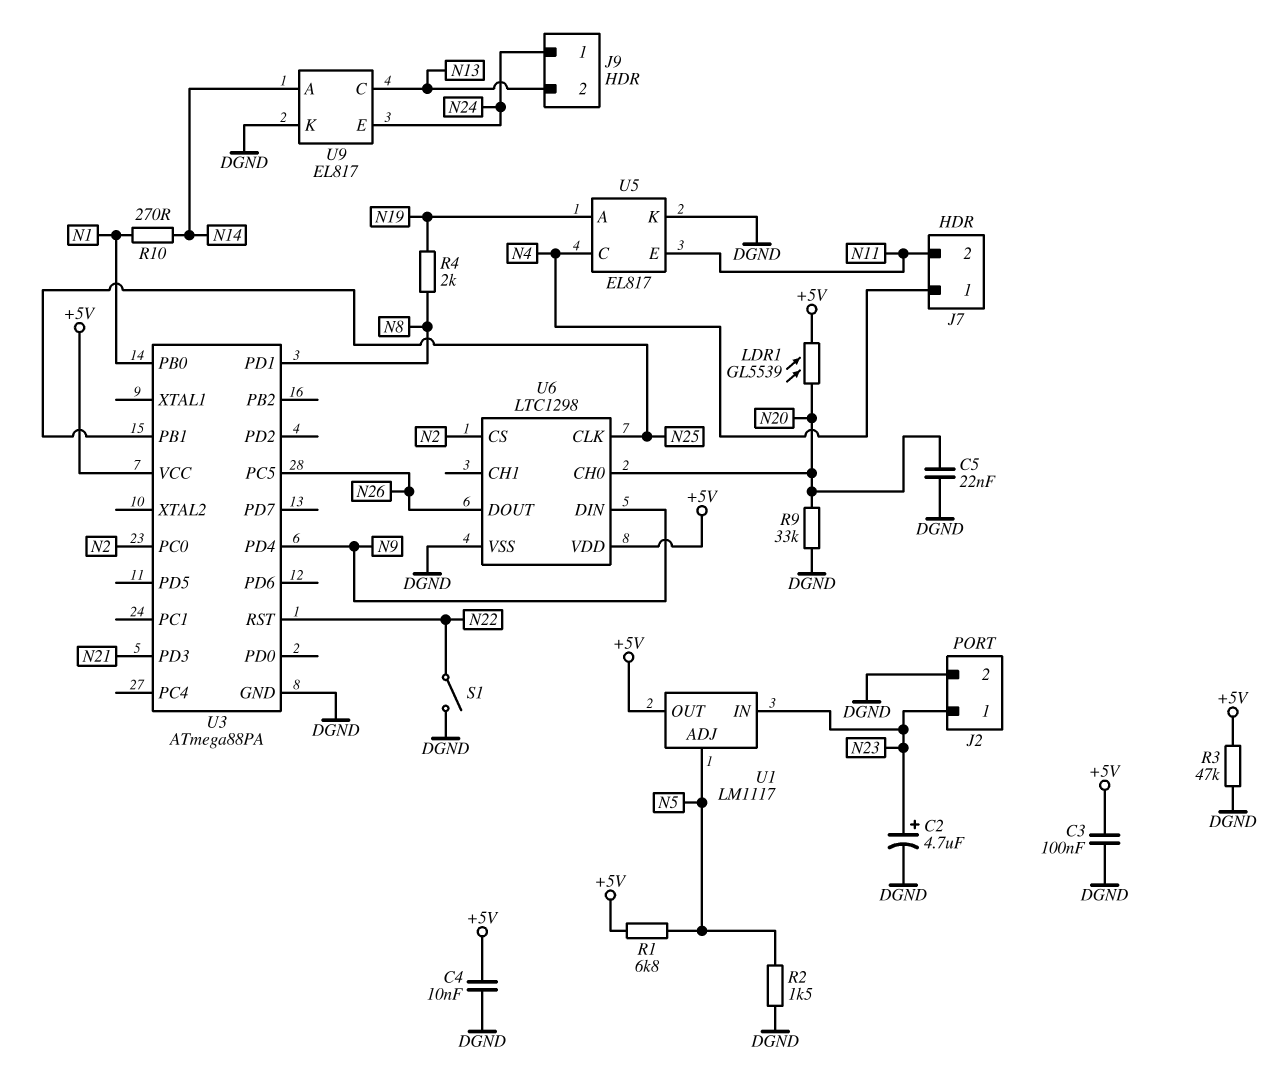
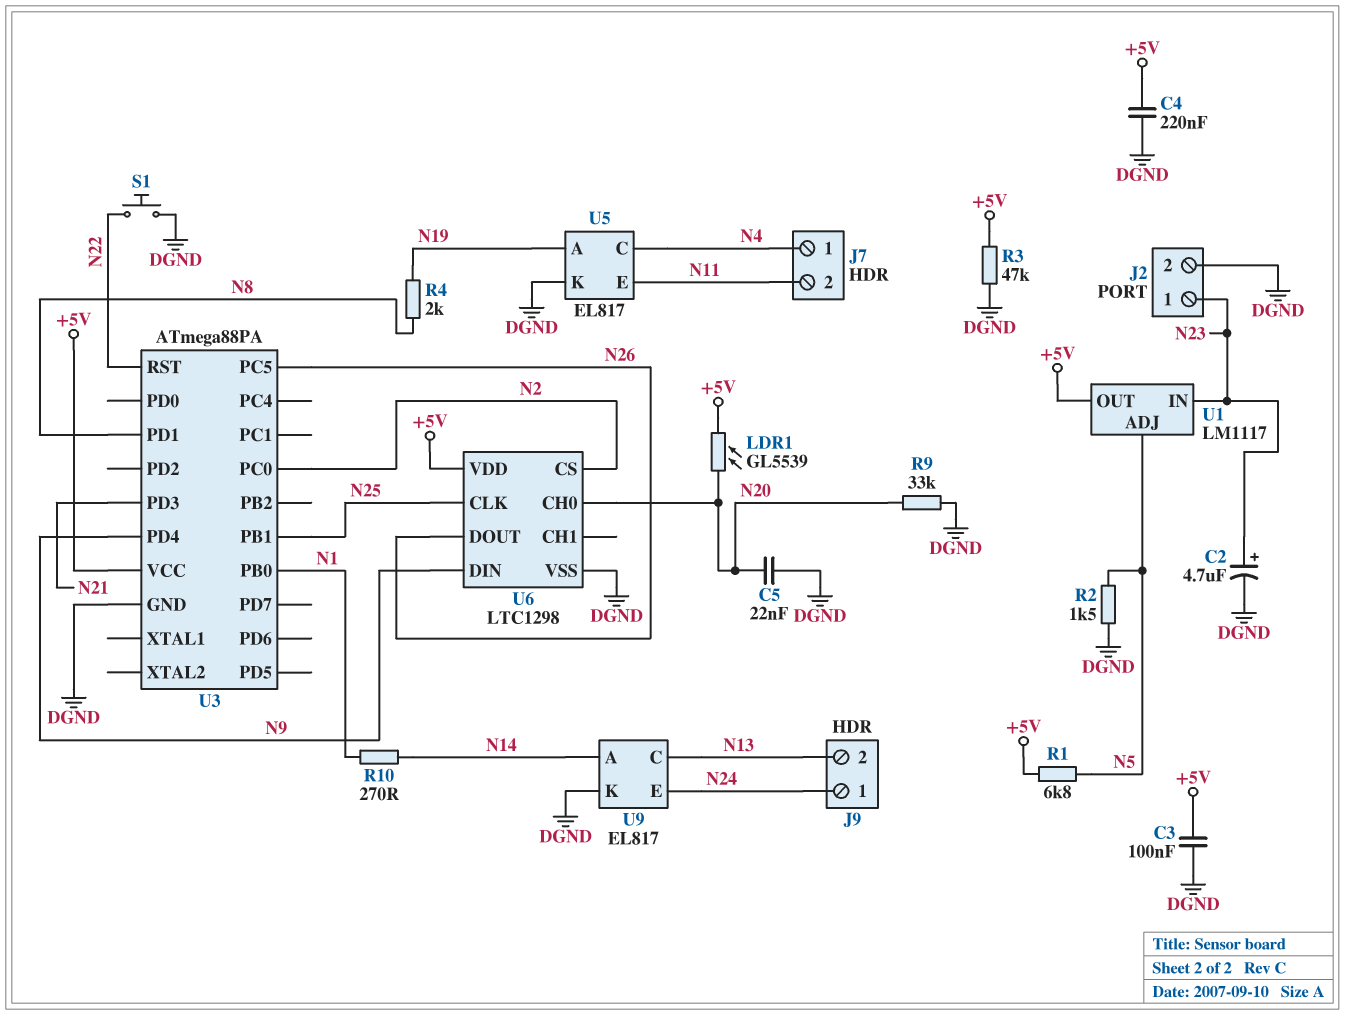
C4: 10nF (+5V, DGND) -> 220nF (+5V, DGND)
S1: switch (DGND, N22) -> button (DGND, N22)

